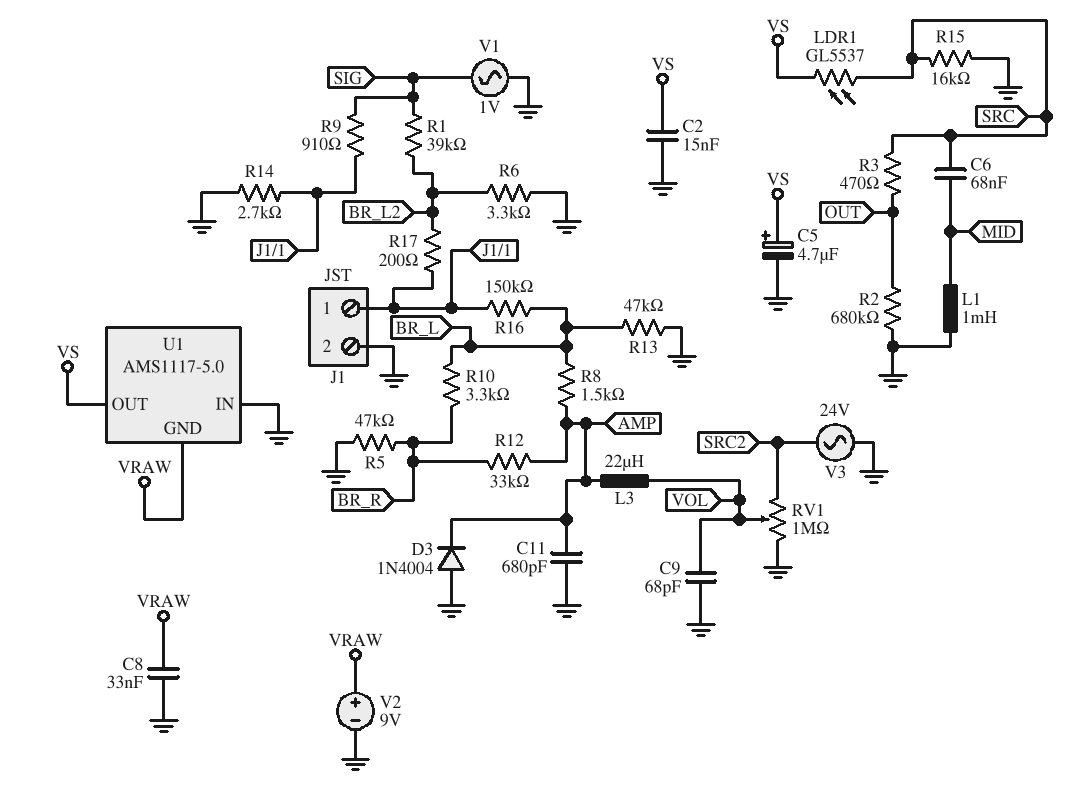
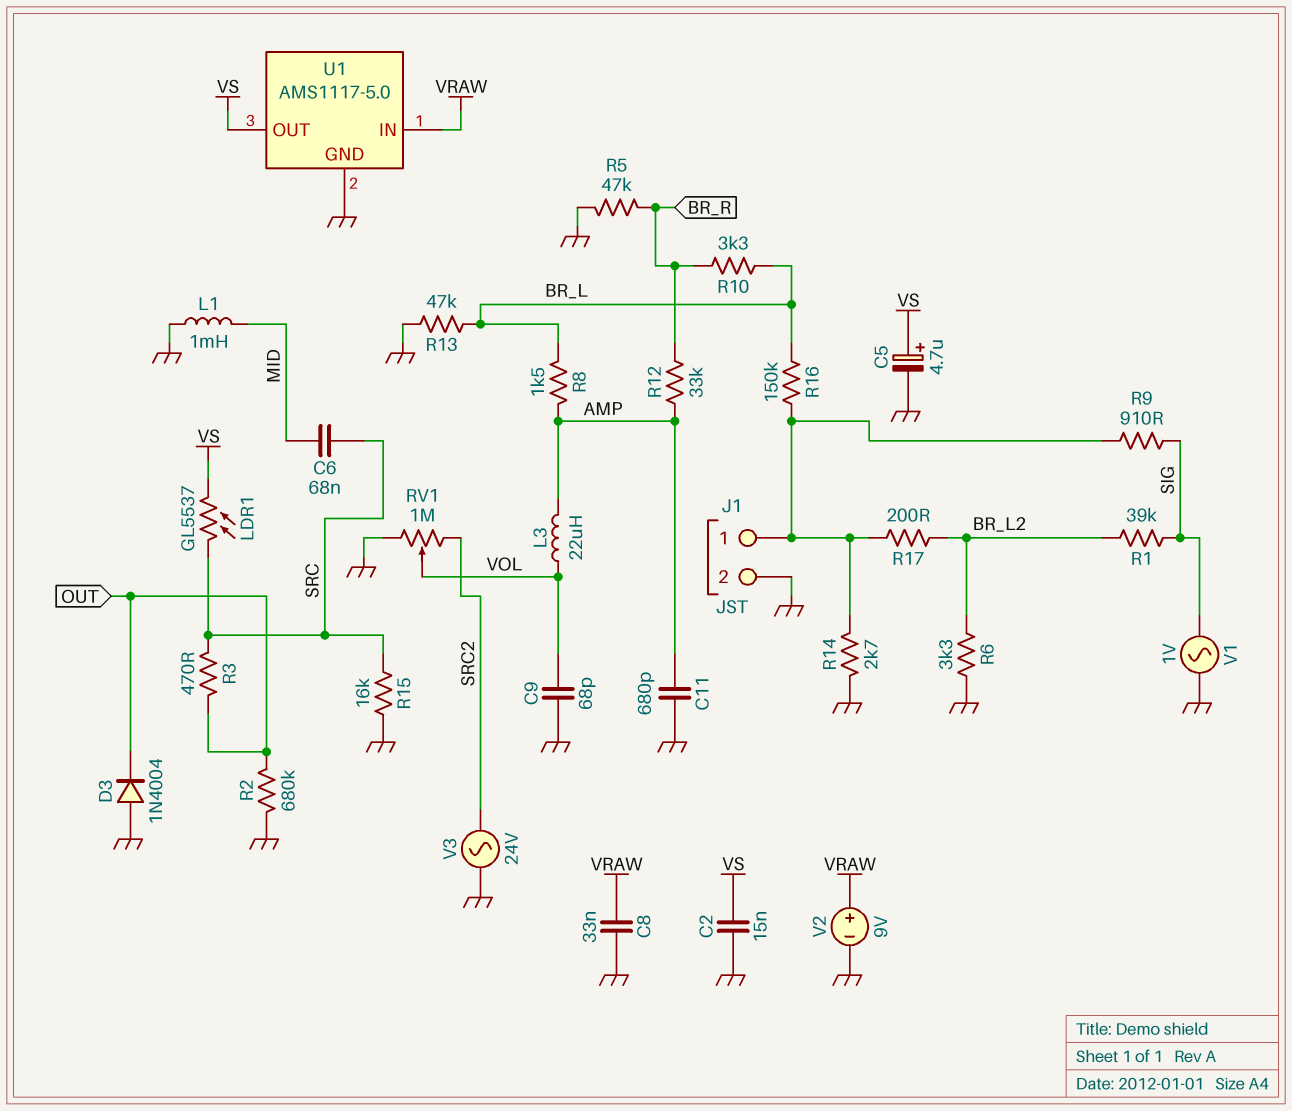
D3: diode 1N4004 (A GND, K AMP) -> diode 1N4004 (A GND, K OUT)
U1 pin GND: VRAW -> GND
U1 pin IN: GND -> VRAW

